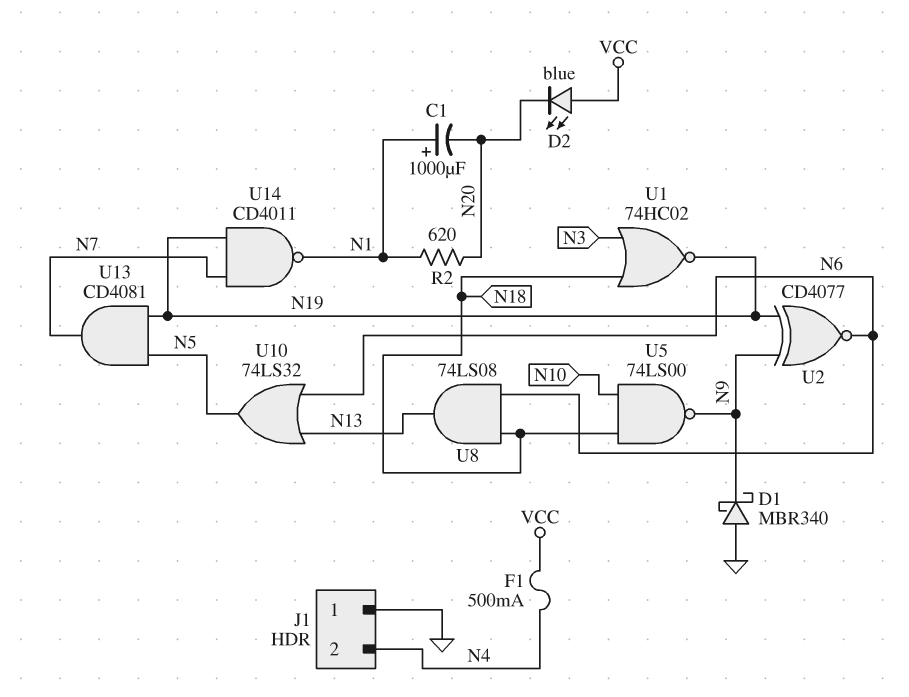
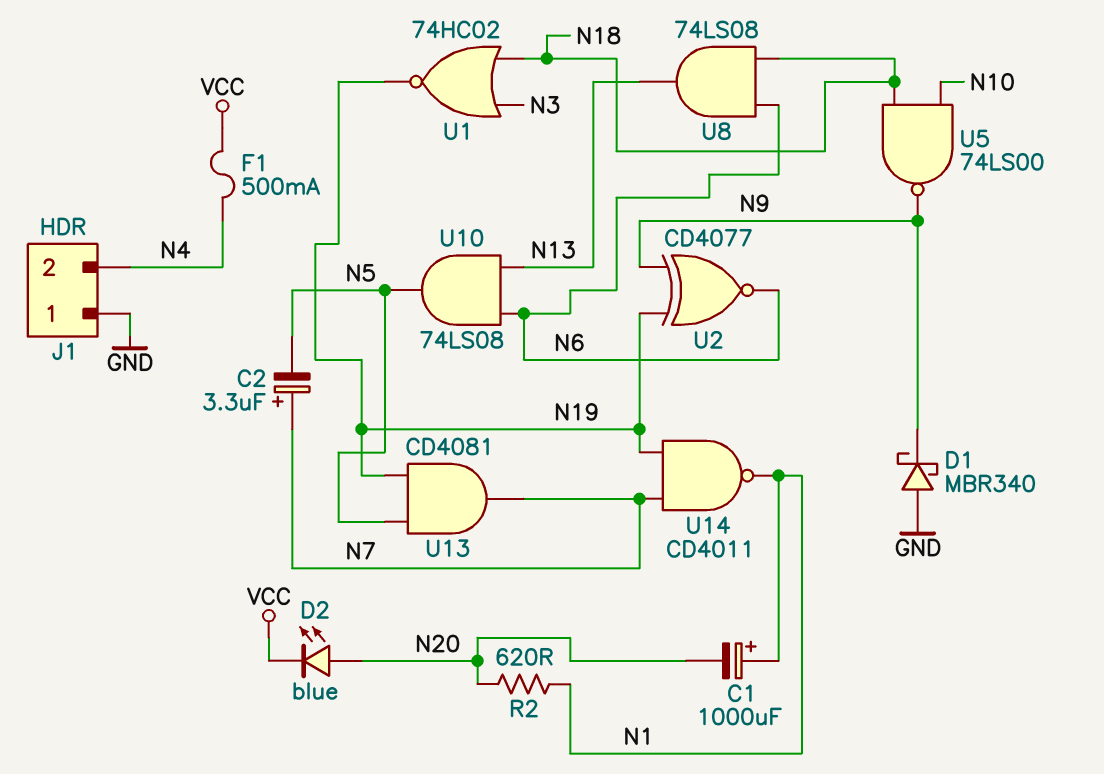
C2: none -> 3.3uF (plus N7, minus N5)
D2: LED blue (A VCC, K N20) -> LED blue (A N20, K VCC)
U10: OR 74LS32 (in N6, in N13, out N5) -> AND 74LS08 (in N6, in N13, out N5)

